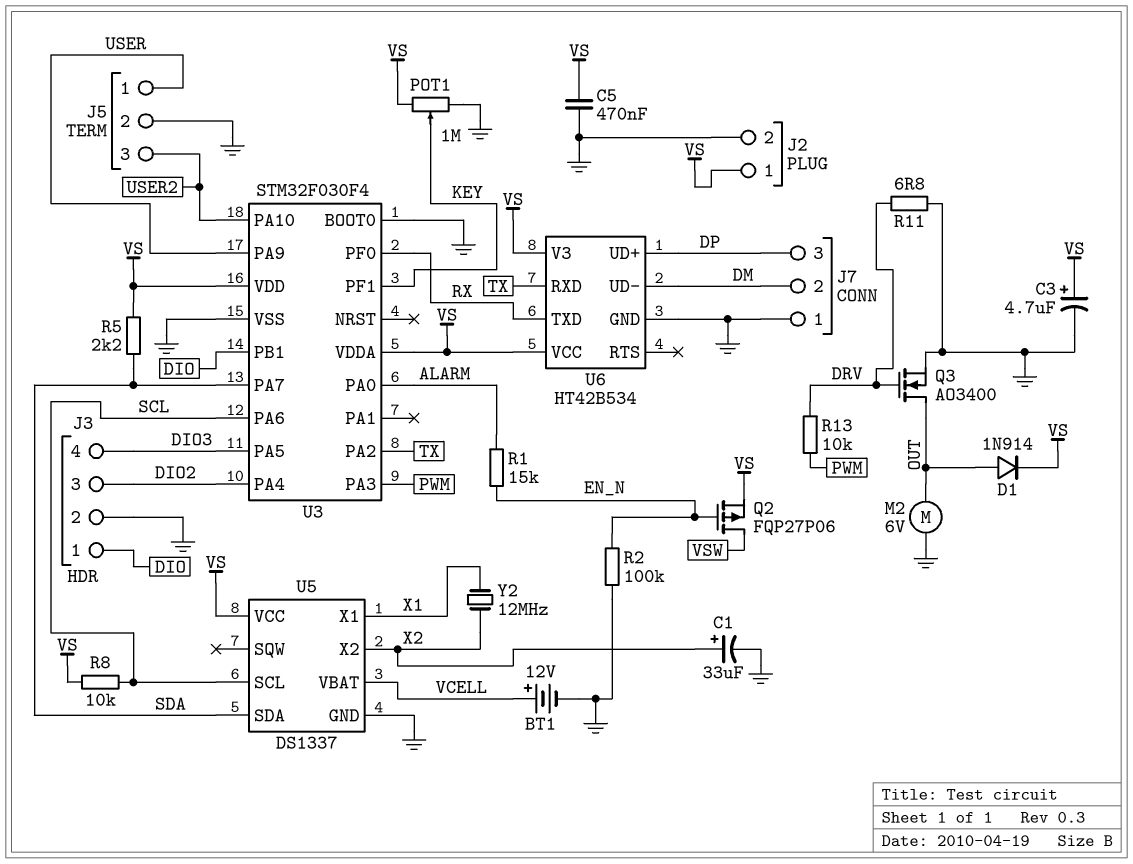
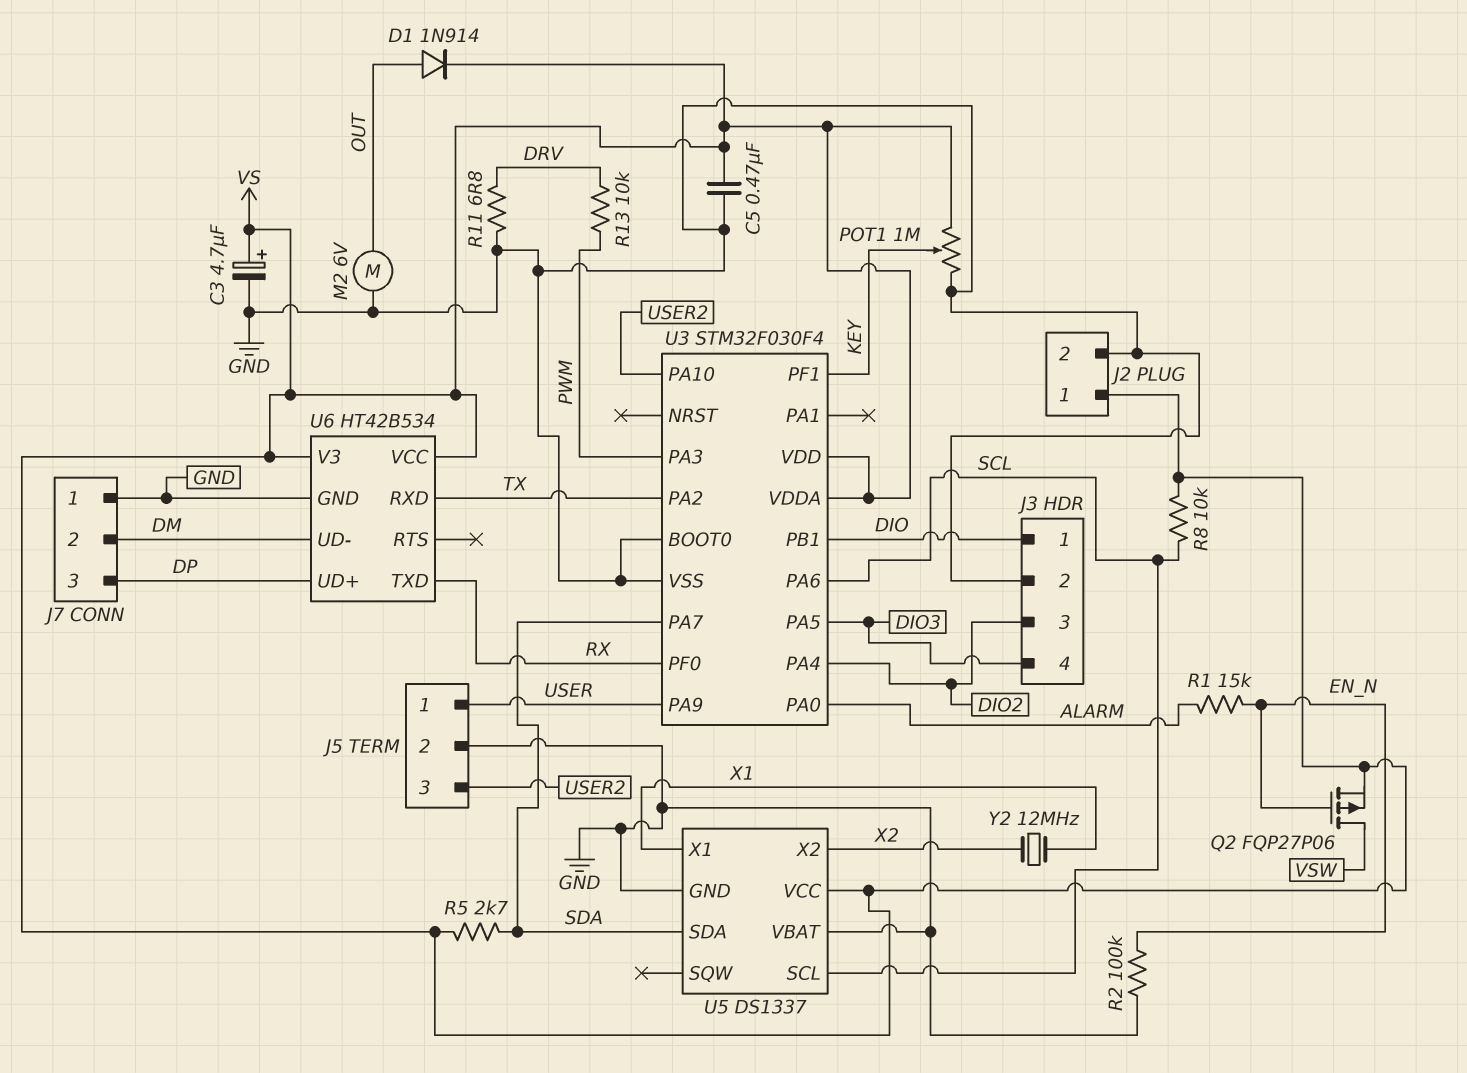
BT1: 12V (plus VCELL, minus GND) -> none
C1: 33uF (plus X2, minus GND) -> none
Q3: NMOS AO3400 (G DRV, D OUT, S GND) -> none
R5: 2.2k (SDA, VS) -> 2.7k (SDA, VS)
U5 pin VBAT: VCELL -> GND

